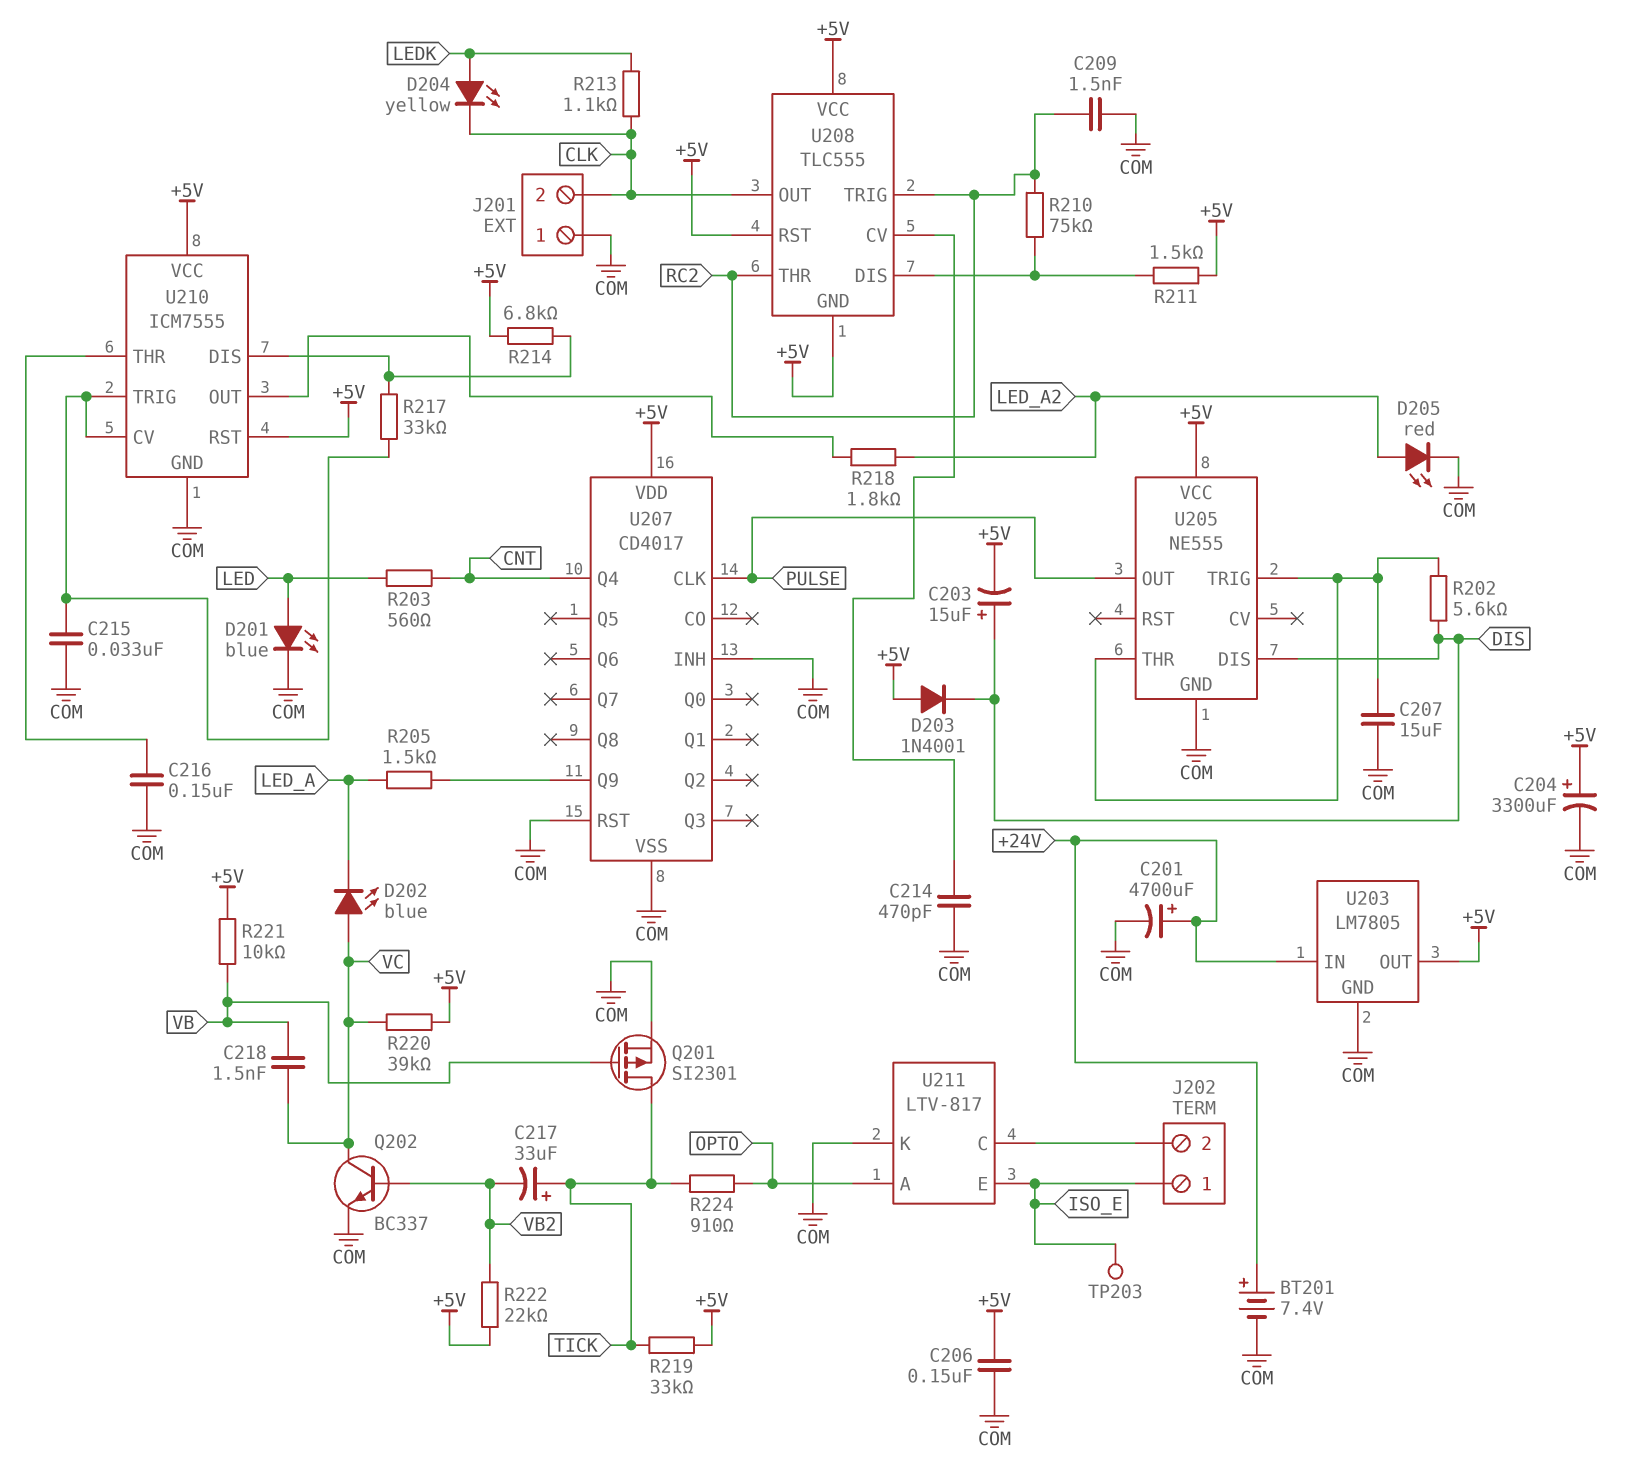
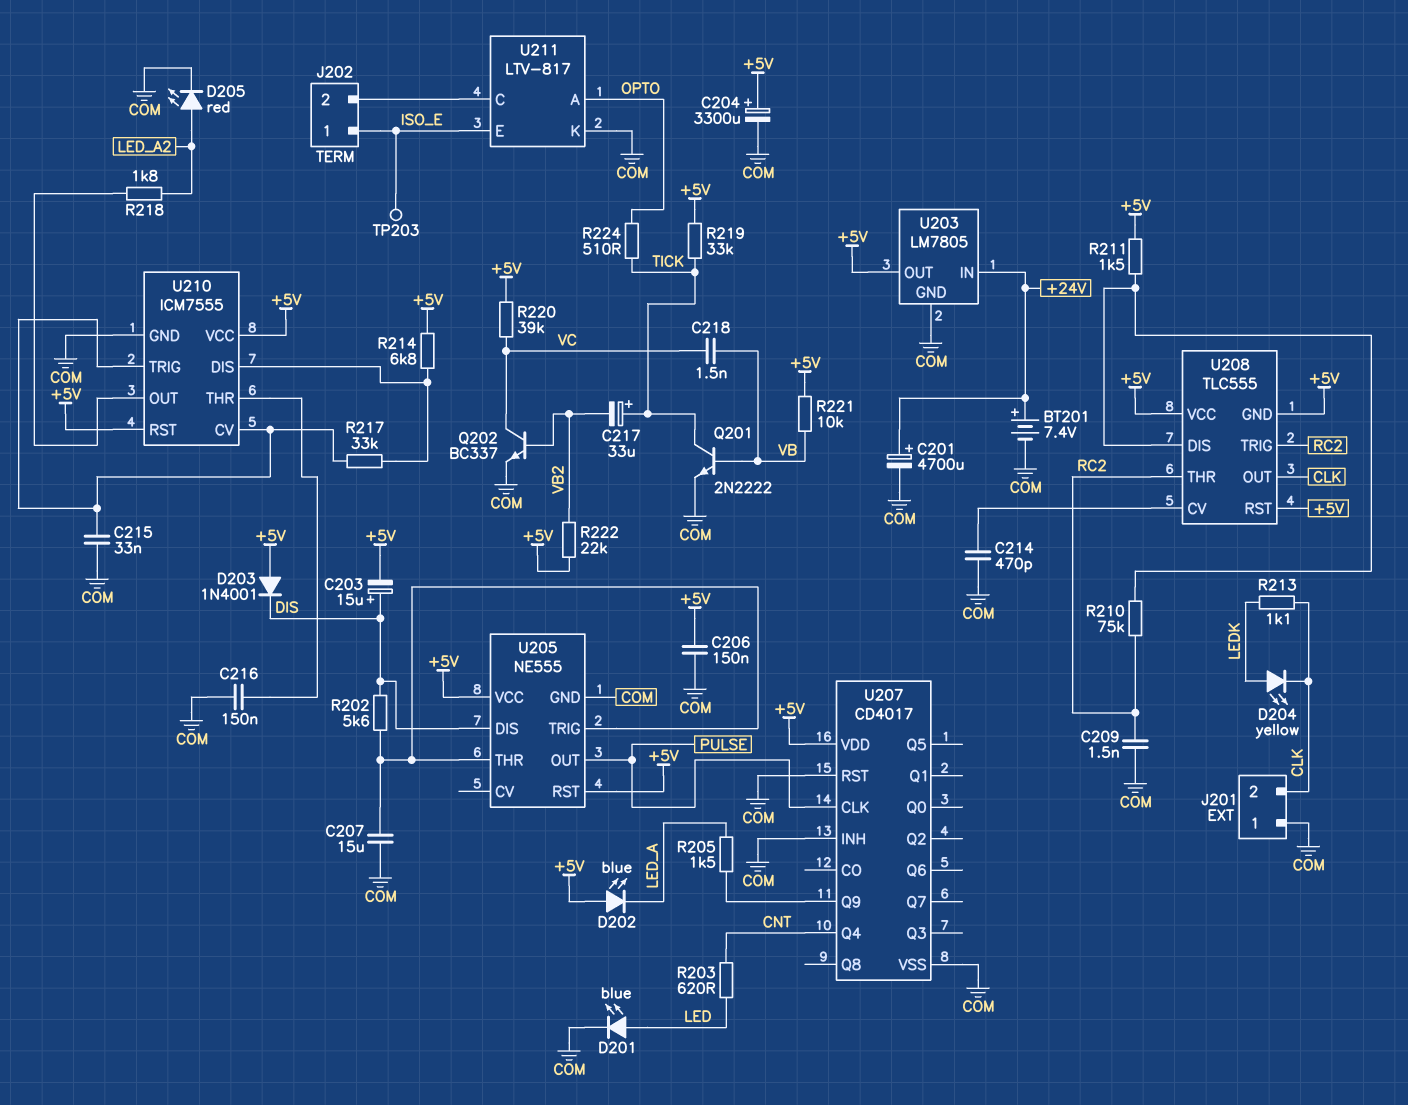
D202: LED blue (A VC, K LED_A) -> LED blue (A +5V, K LED_A)
Q201: PMOS SI2301 (G VB, D TICK, S COM) -> NPN 2N2222 (B VB, C TICK, E COM)
R203: 560 (CNT, LED) -> 620 (CNT, LED)
R224: 910 (OPTO, TICK) -> 510 (OPTO, TICK)
U205 pin RST: none -> +5V

